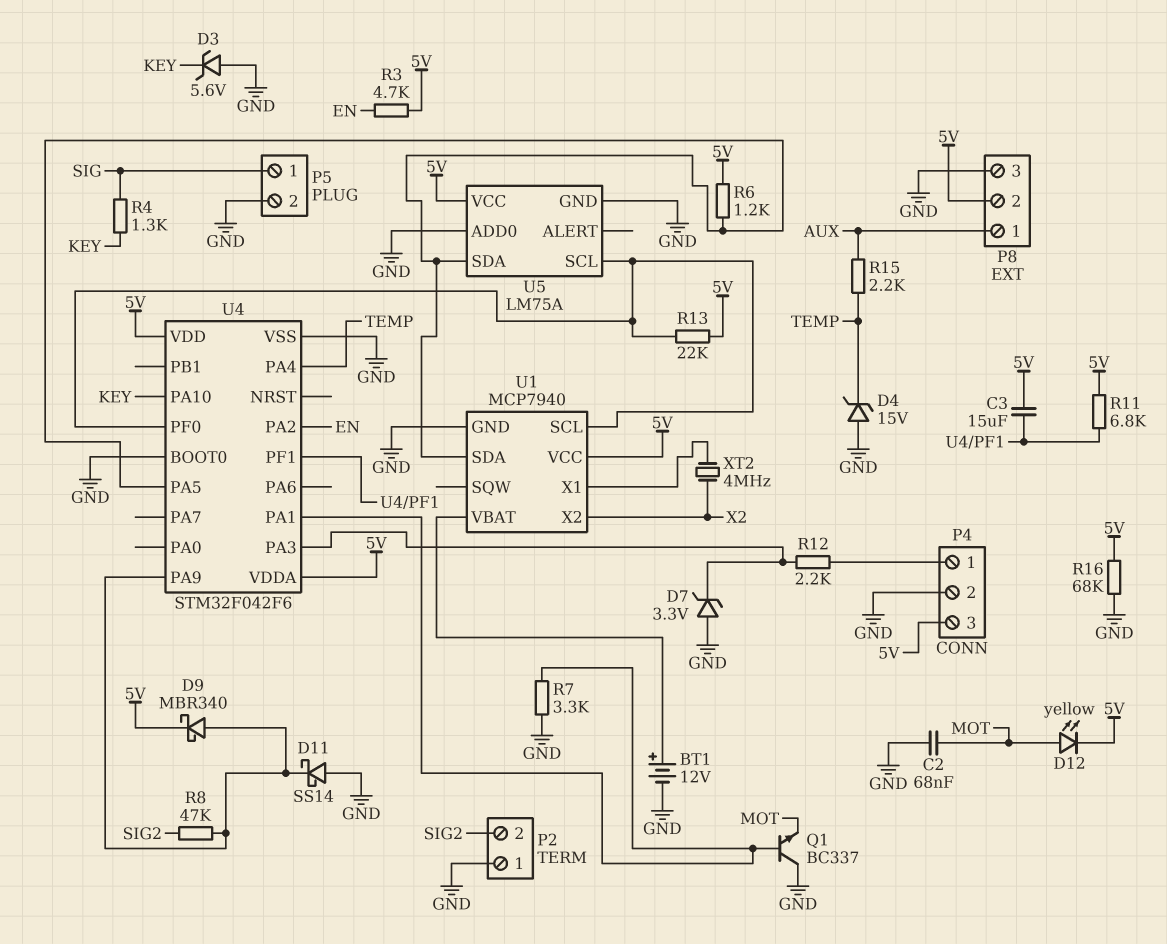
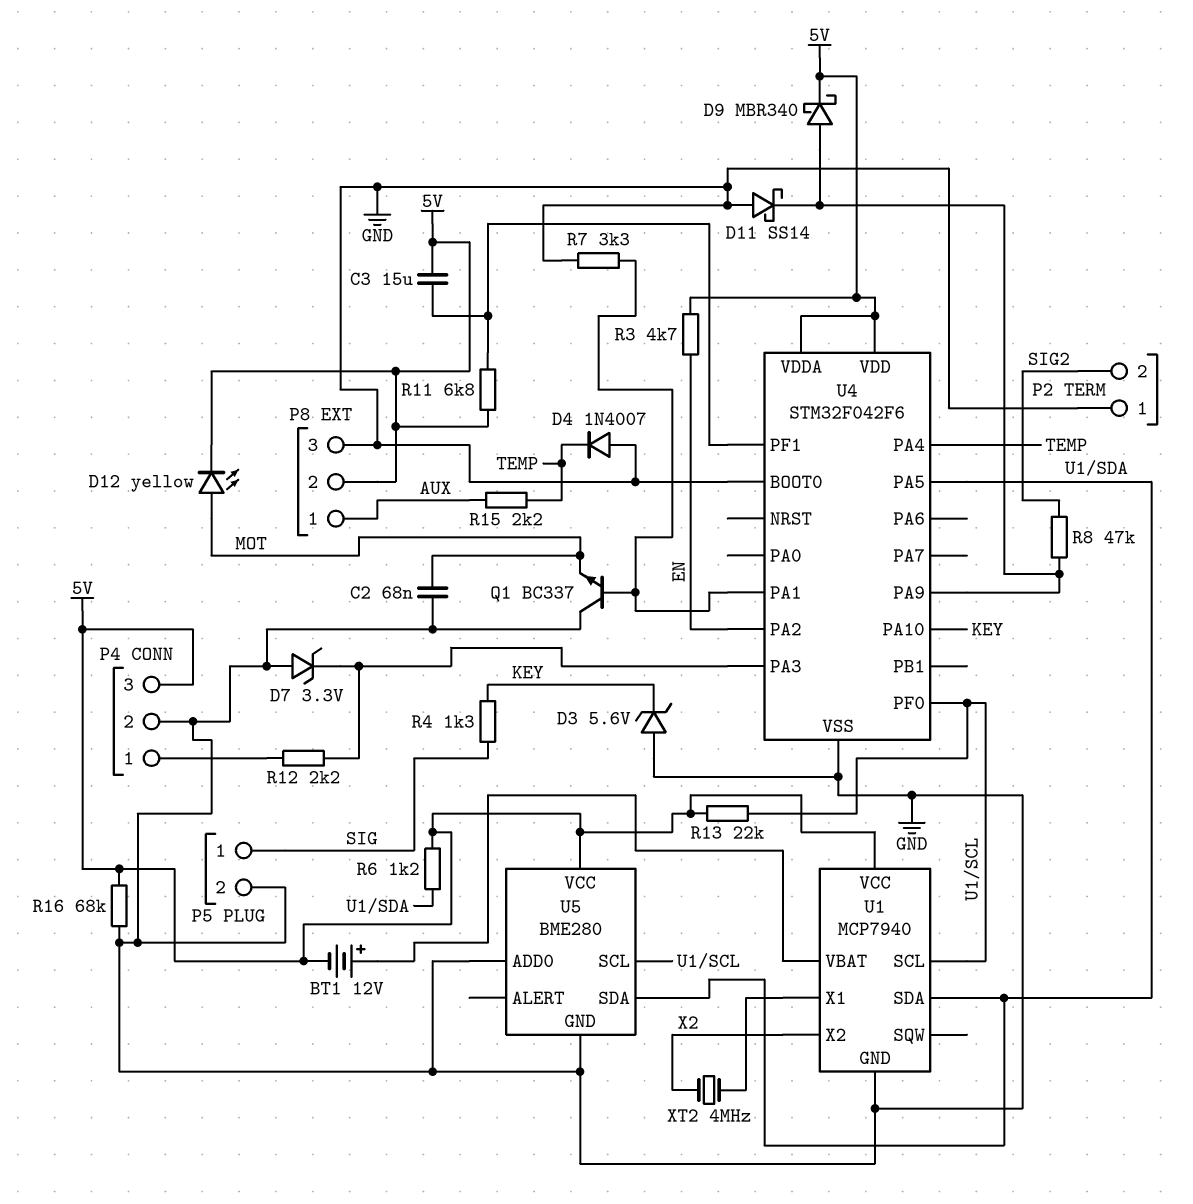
BT1: 12V (plus U1/VBAT, minus GND) -> 12V (plus U1/VBAT, minus 5V)
D4: zener 15V (A GND, K TEMP) -> diode 1N4007 (A GND, K TEMP)
U5: LM75A -> BME280

